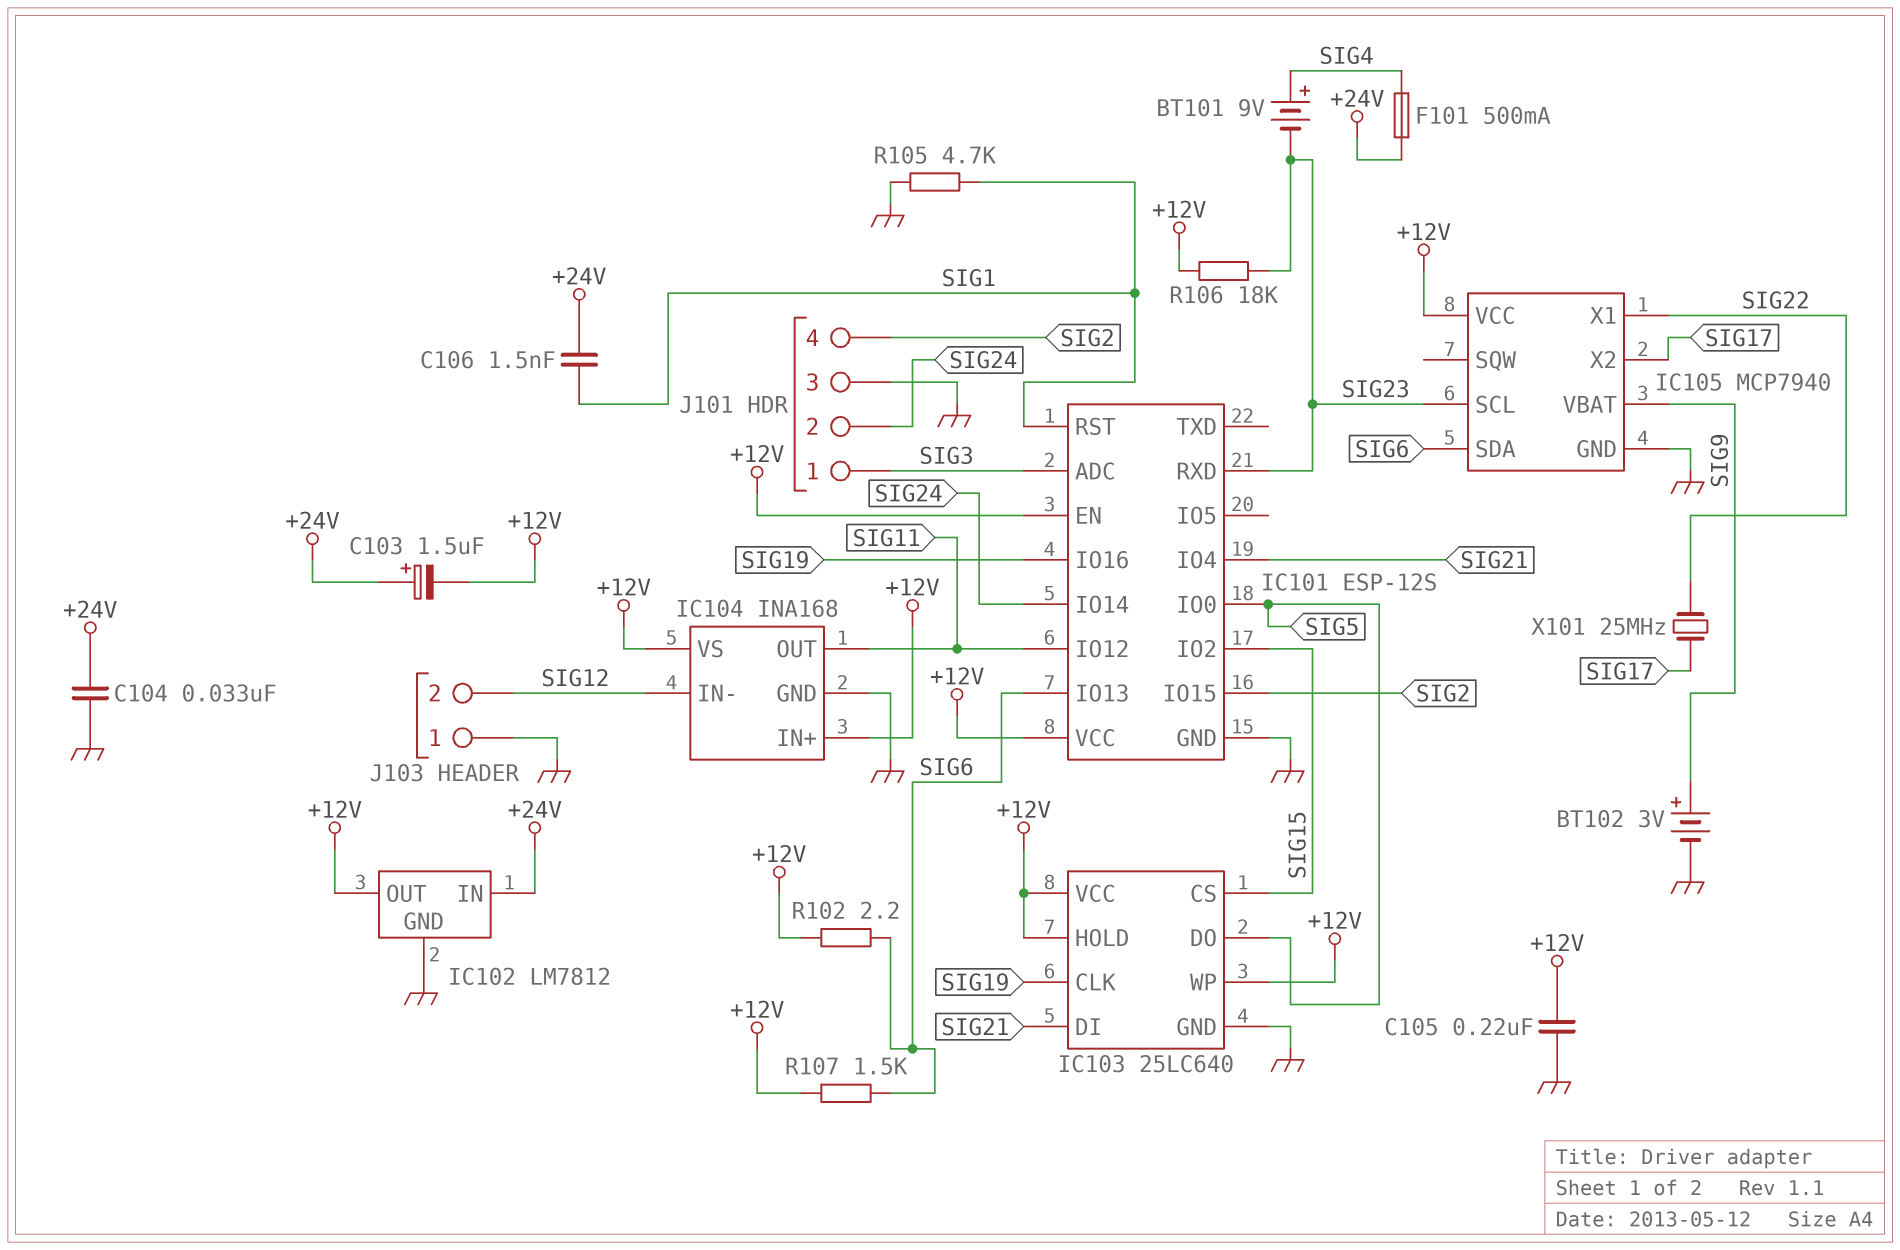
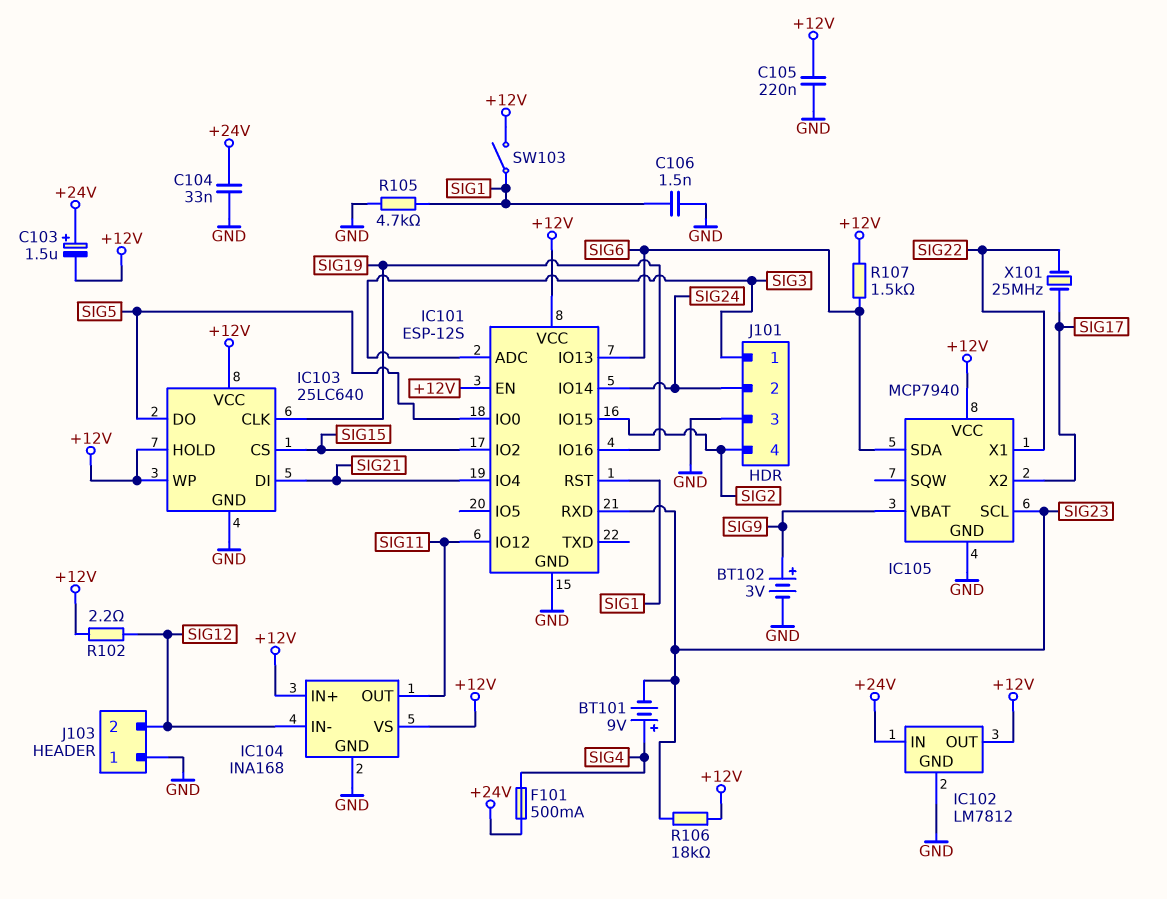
C106: 1.5nF (+24V, SIG1) -> 1.5nF (GND, SIG1)
R102: 2.2 (+12V, SIG6) -> 2.2 (+12V, SIG12)
SW103: none -> switch (+12V, SIG1)

